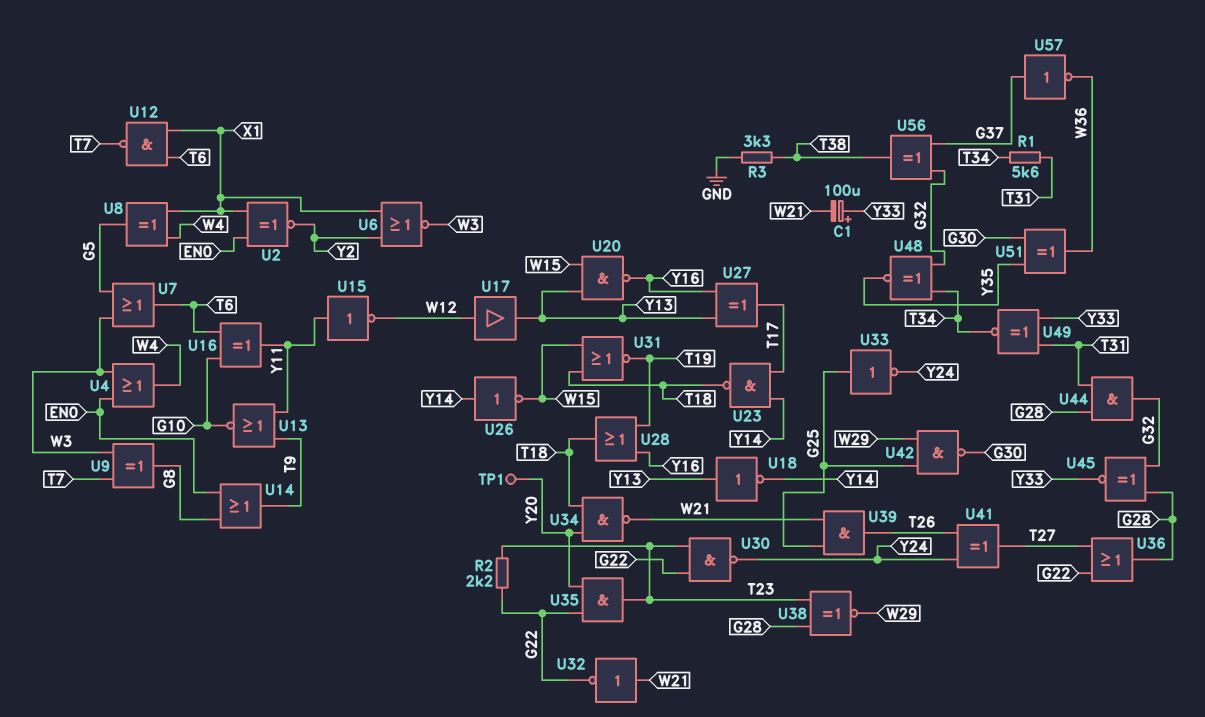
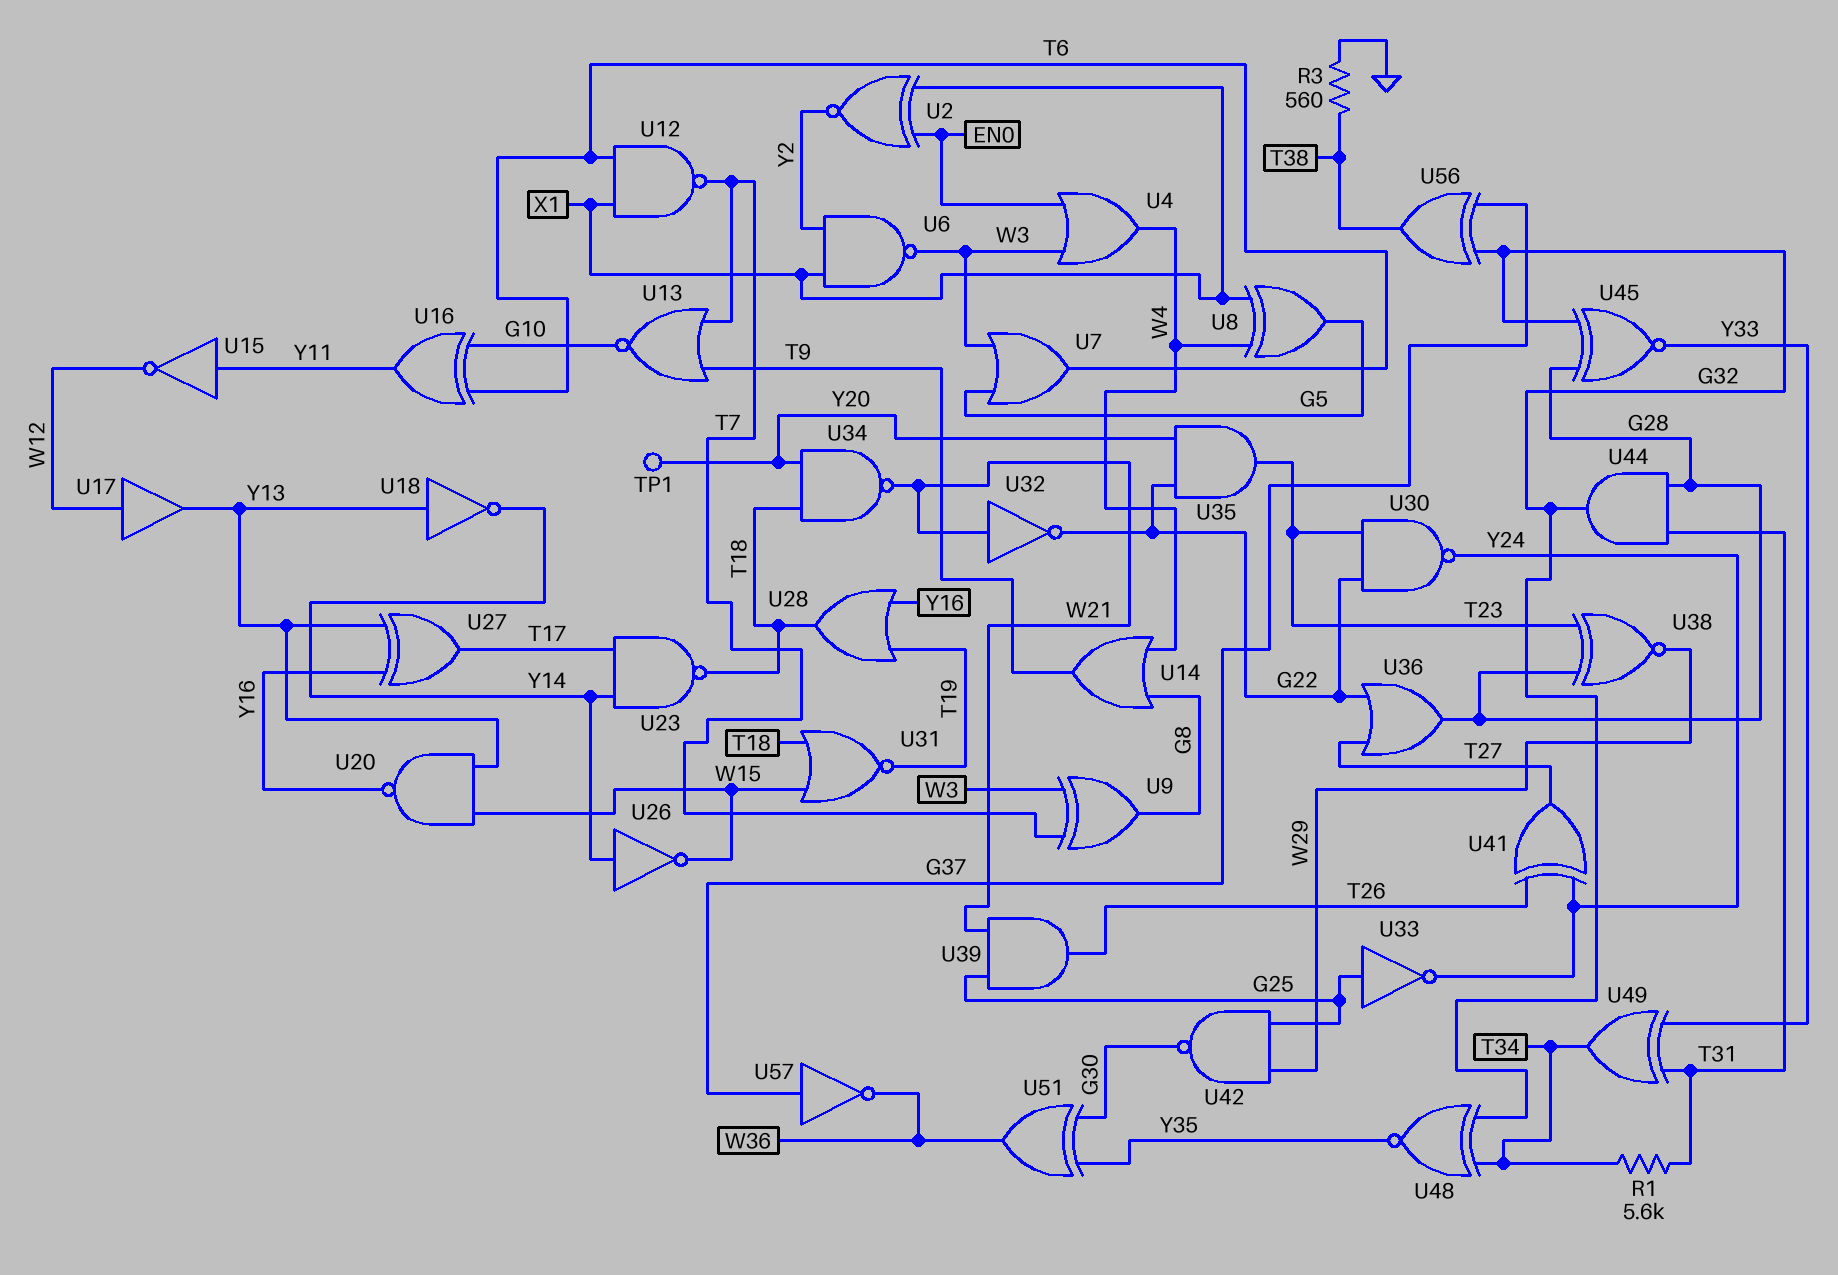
C1: 100uF (plus Y33, minus W21) -> none
R2: 2.2k (G22, T23) -> none
R3: 3.3k (GND, T38) -> 560 (GND, T38)
U6: NOR (in X1, in Y2, out W3) -> NAND (in X1, in Y2, out W3)
U13: NOR (in T9, in Y11, out G10) -> NOR (in T7, in T9, out G10)
U14: OR (in EN0, in G8, out T9) -> OR (in G8, in W4, out T9)
U49: XNOR (in T31, in Y33, out T34) -> XOR (in T31, in Y33, out T34)

